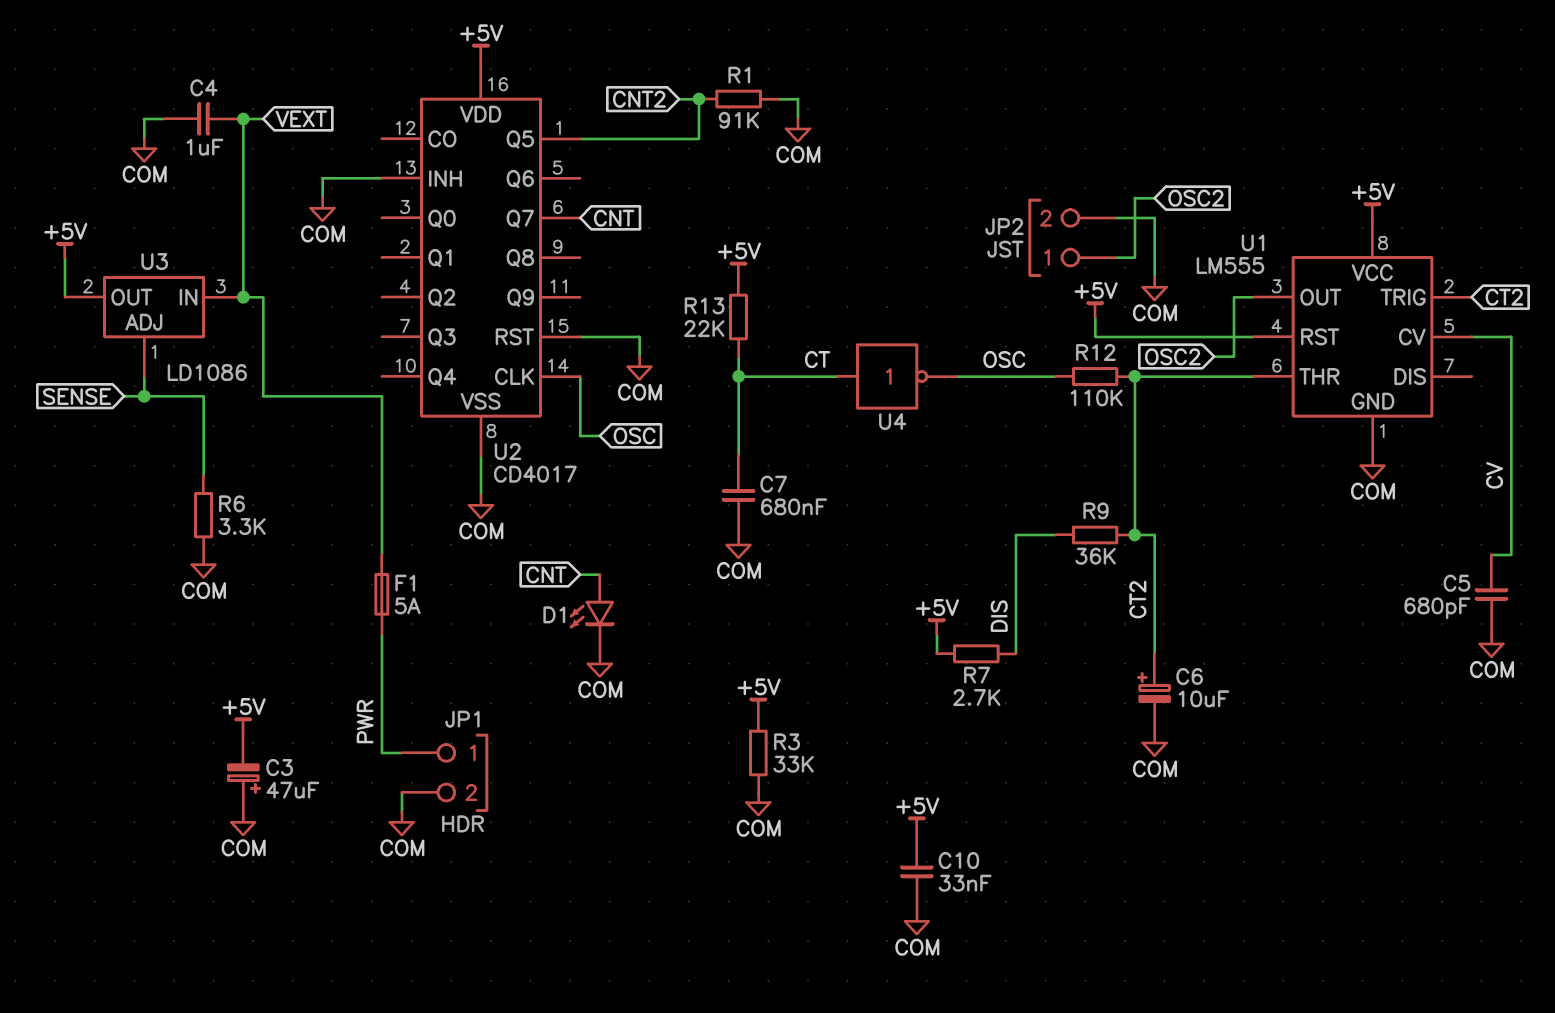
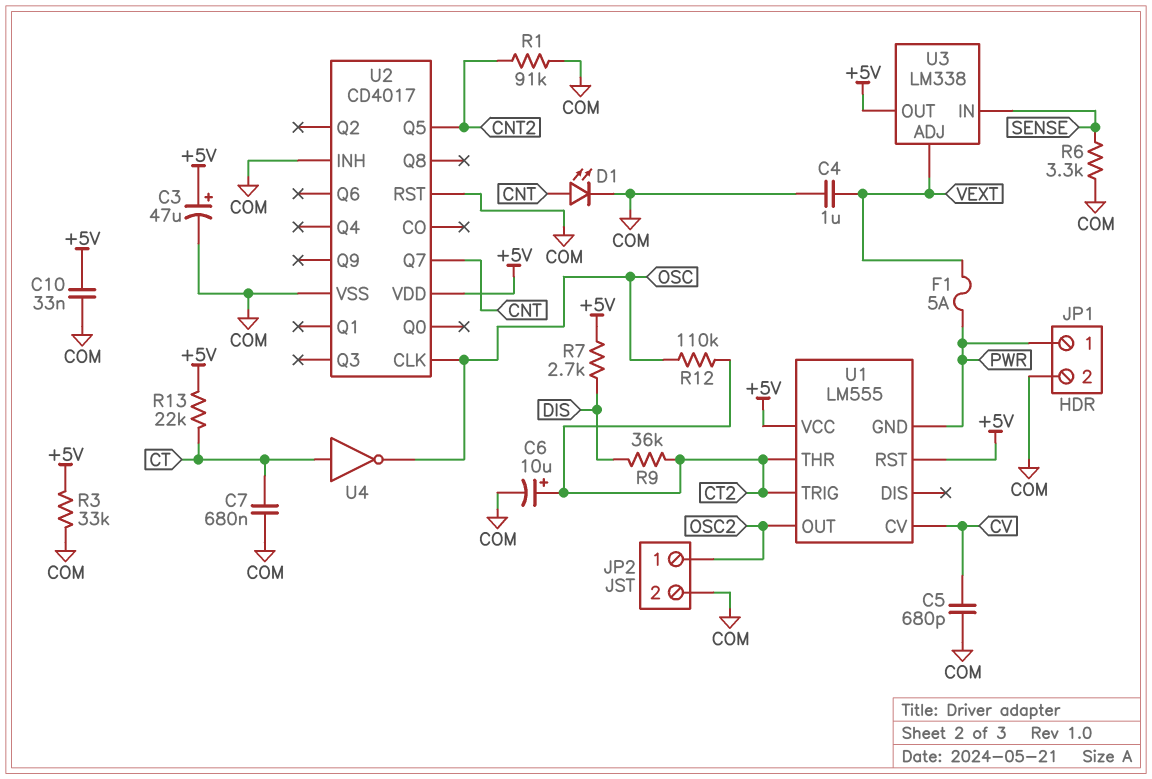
C3: 47uF (plus COM, minus +5V) -> 47uF (plus +5V, minus COM)
U1 pin GND: COM -> PWR
U3: LD1086 -> LM338
U3 pin ADJ: SENSE -> VEXT
U3 pin IN: VEXT -> SENSE

